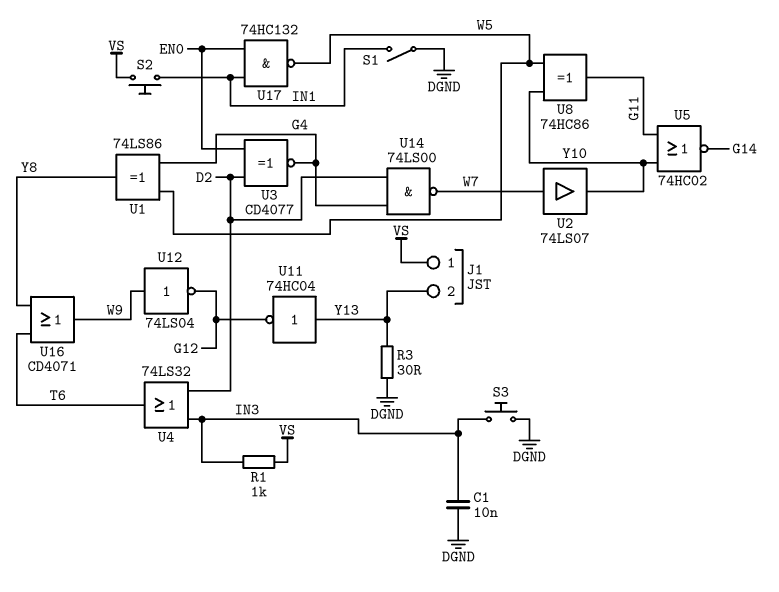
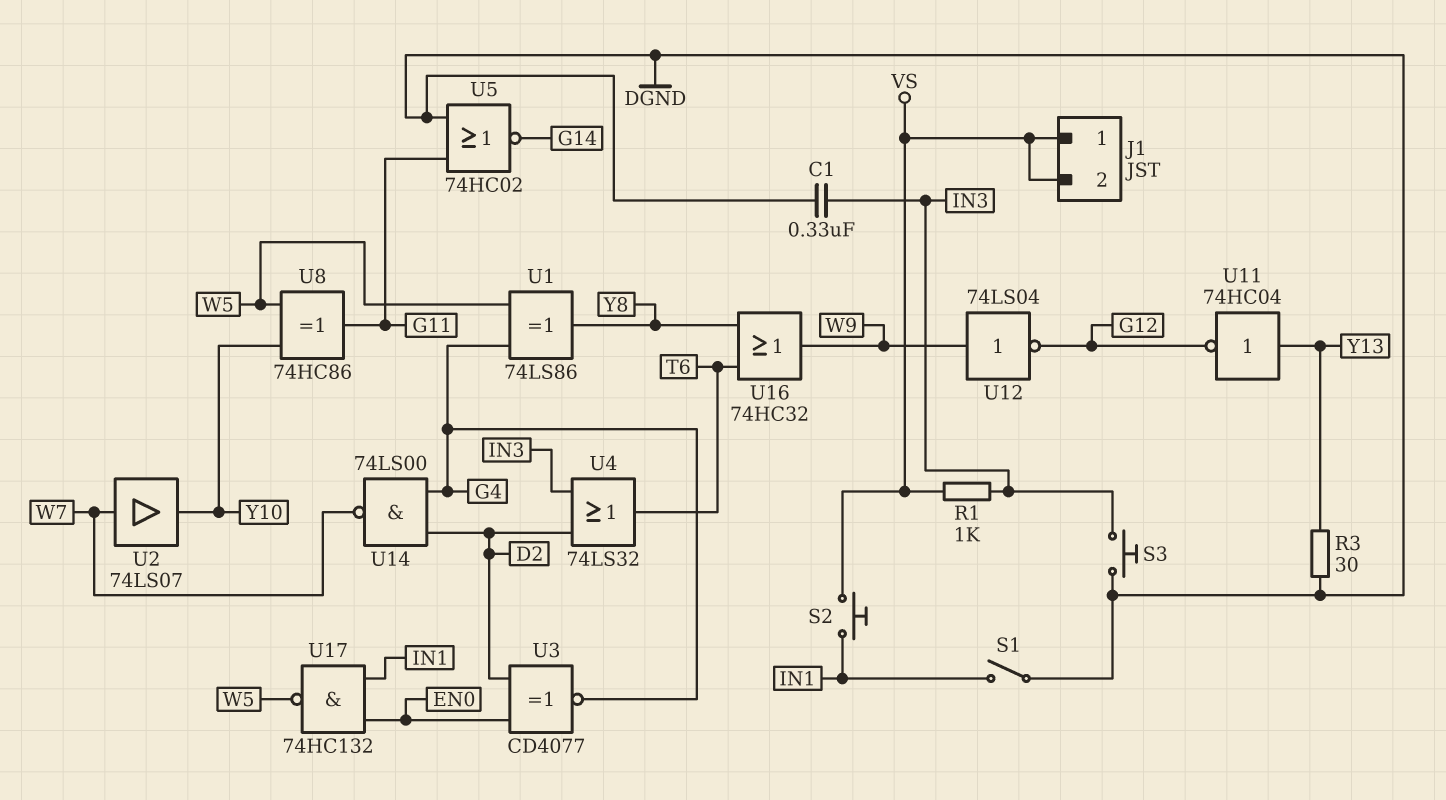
C1: 10nF (DGND, IN3) -> 330nF (DGND, IN3)
J1 pin 2: Y13 -> VS
U5: NOR 74HC02 (in G11, in Y10, out G14) -> NOR 74HC02 (in DGND, in G11, out G14)
U16: OR CD4071 (in T6, in Y8, out W9) -> OR 74HC32 (in T6, in Y8, out W9)

